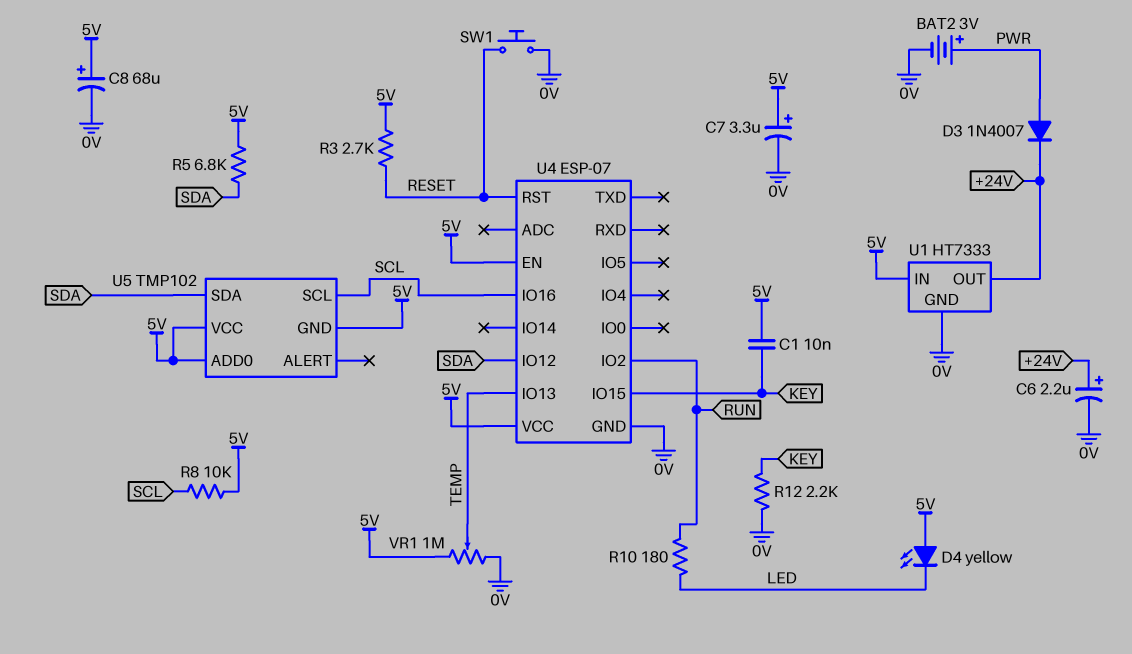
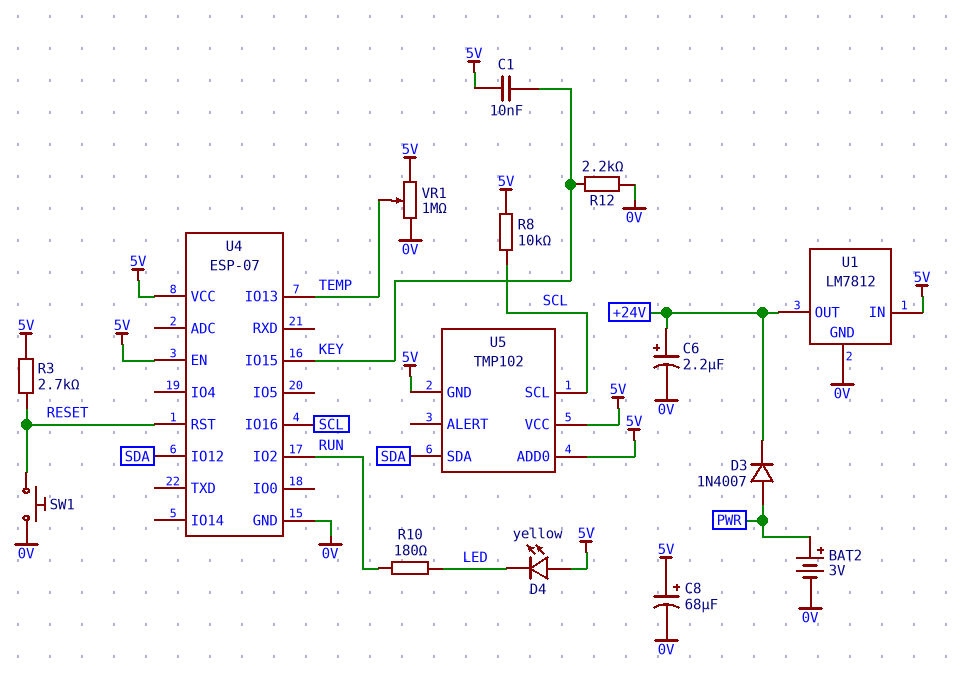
C7: 3.3uF (plus 5V, minus 0V) -> none
R5: 6.8k (5V, SDA) -> none
U1: HT7333 -> LM7812

